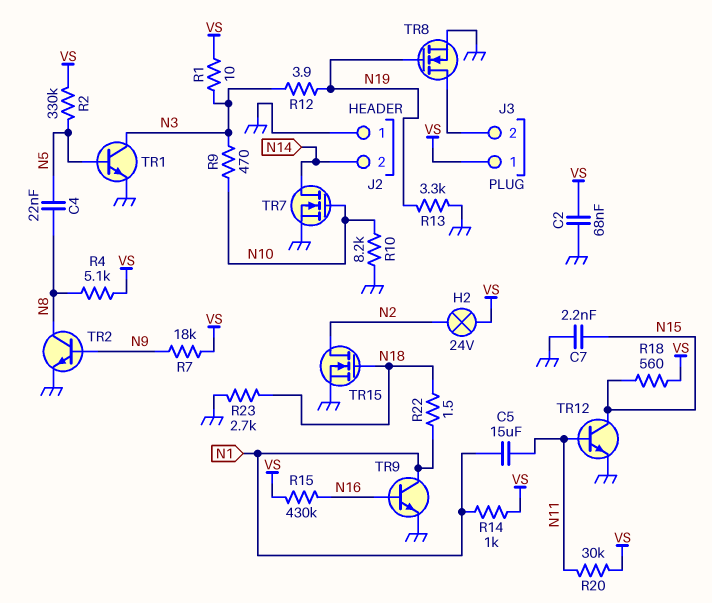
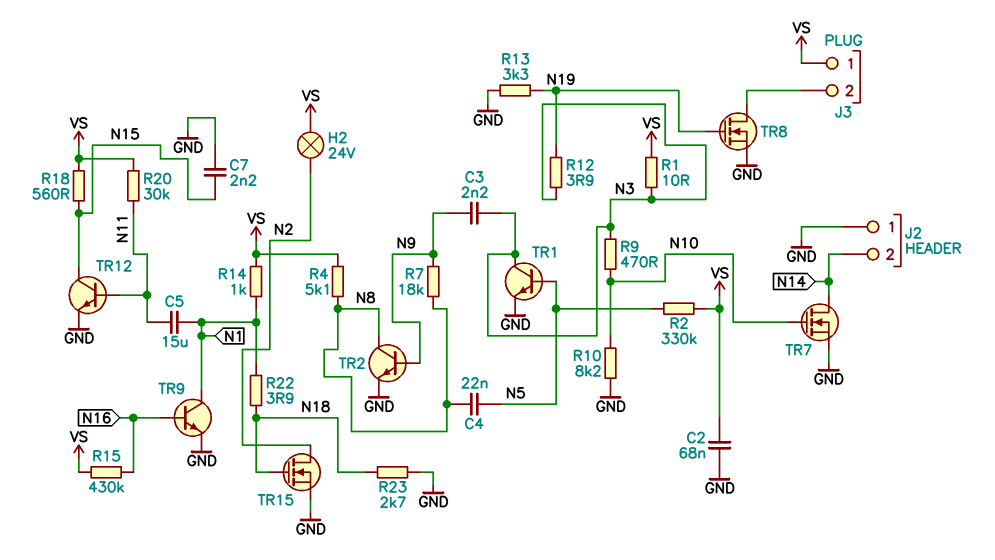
C3: none -> 2.2nF (N3, N9)
R7: 18k (N9, VS) -> 18k (N8, N9)
R22: 1.5 (N1, N18) -> 3.9 (N1, N18)

